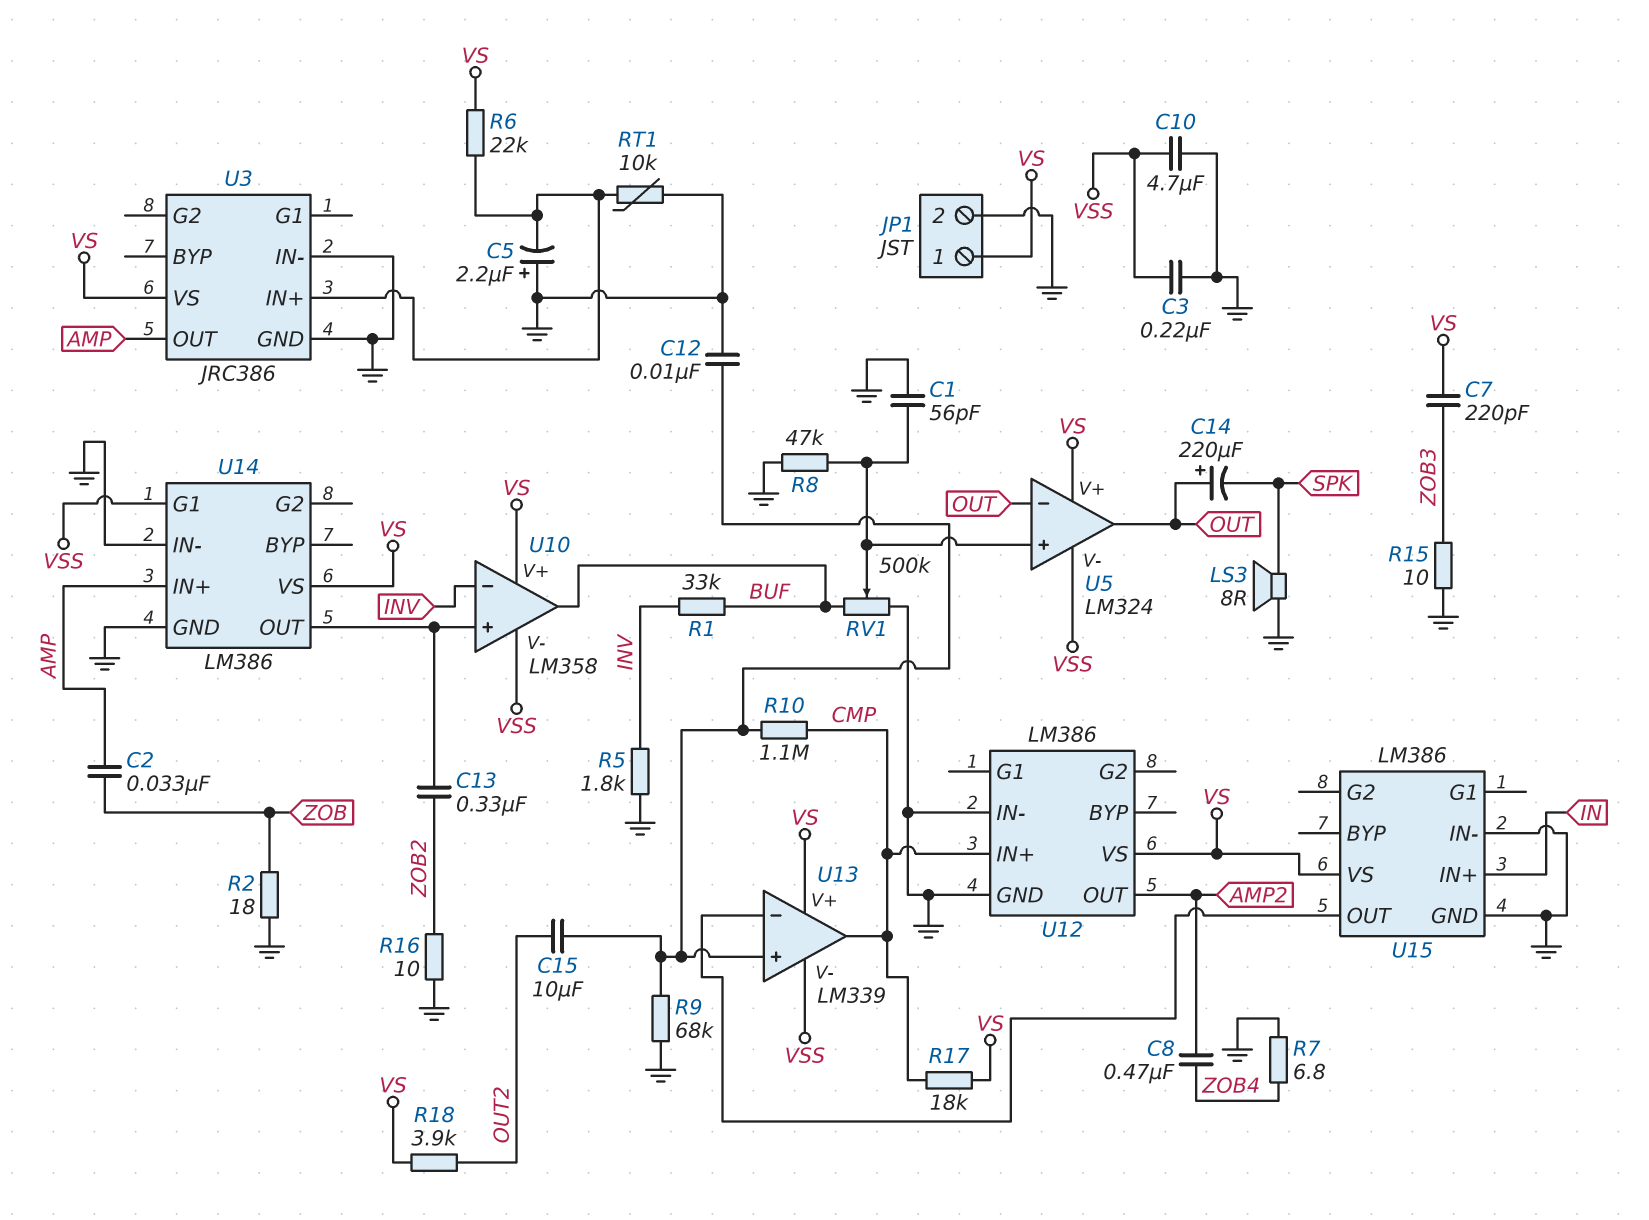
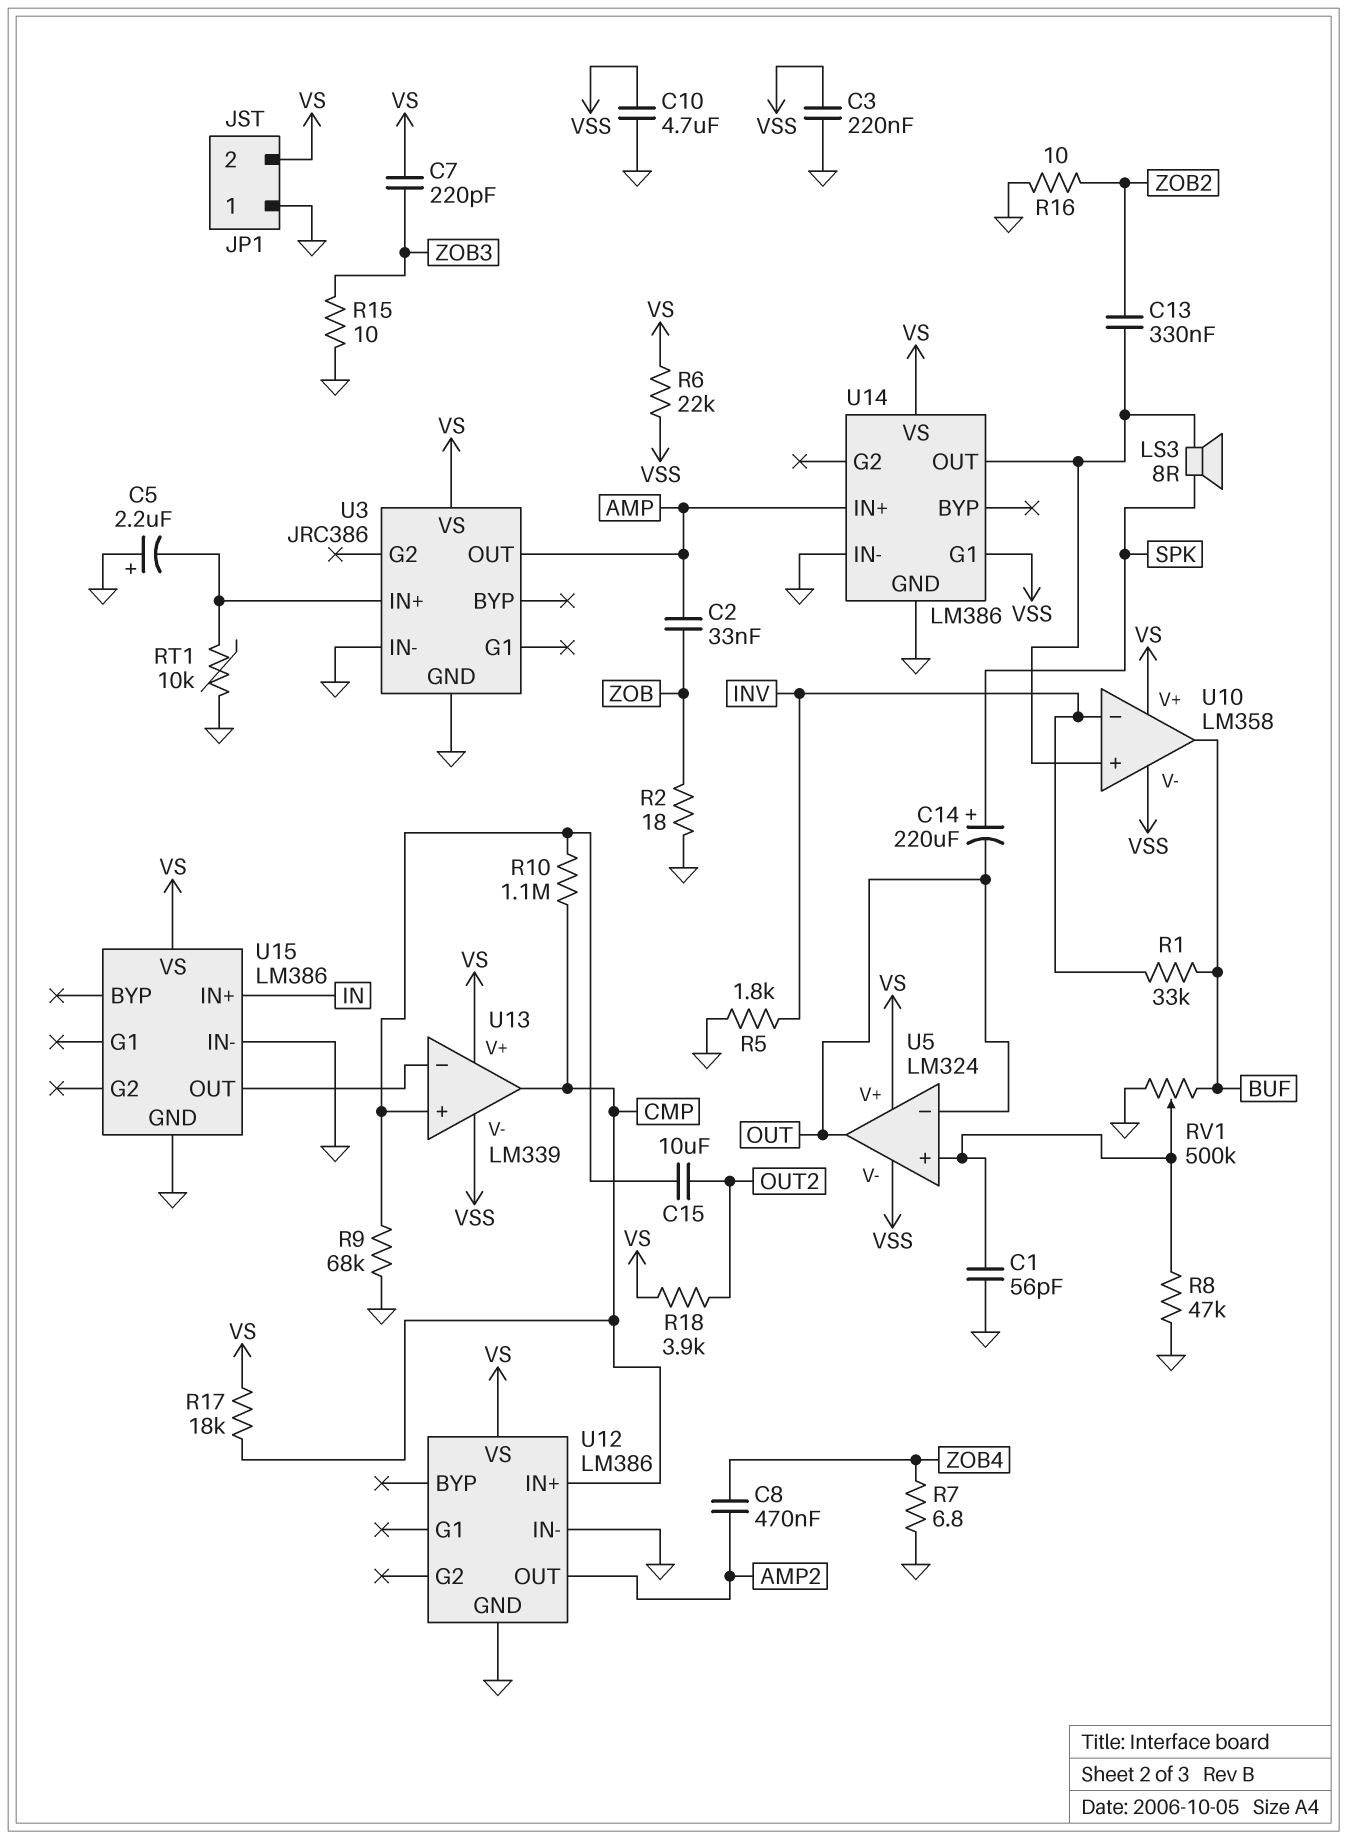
C12: 10nF (GND, U13/in+) -> none
C14: 220uF (plus OUT, minus SPK) -> 220uF (plus SPK, minus OUT)
JP1 pin 1: VS -> GND
JP1 pin 2: GND -> VS
LS3: speaker 8R (GND, SPK) -> speaker 8R (SPK, U10/in+)
R6: 22k (U3/IN+, VS) -> 22k (VS, VSS)

